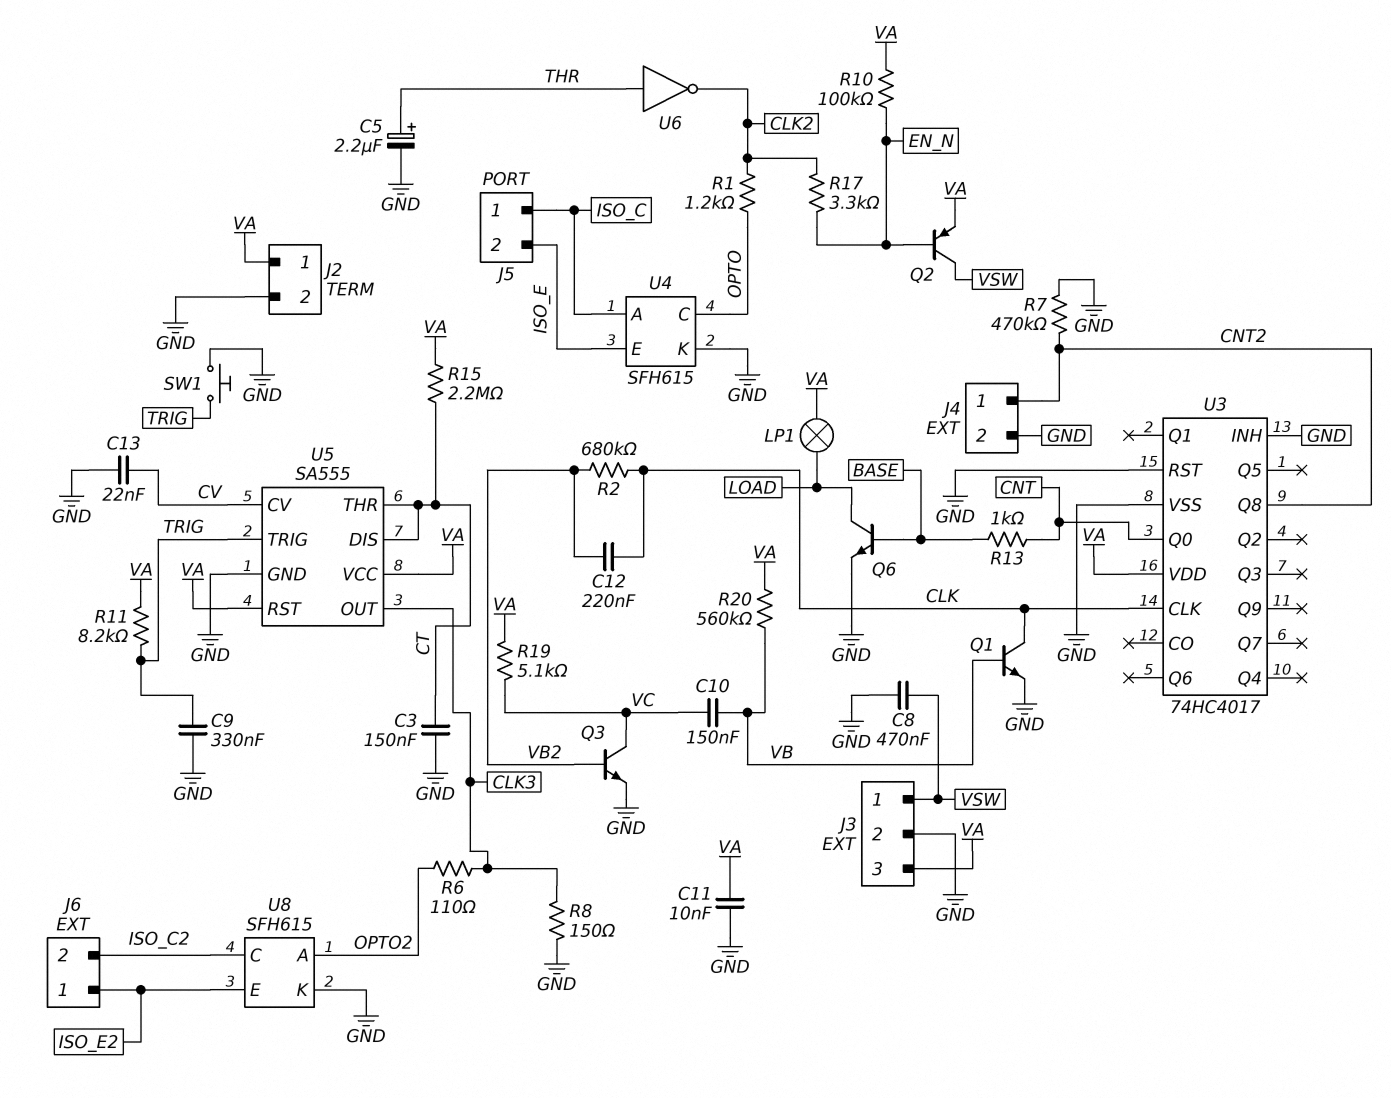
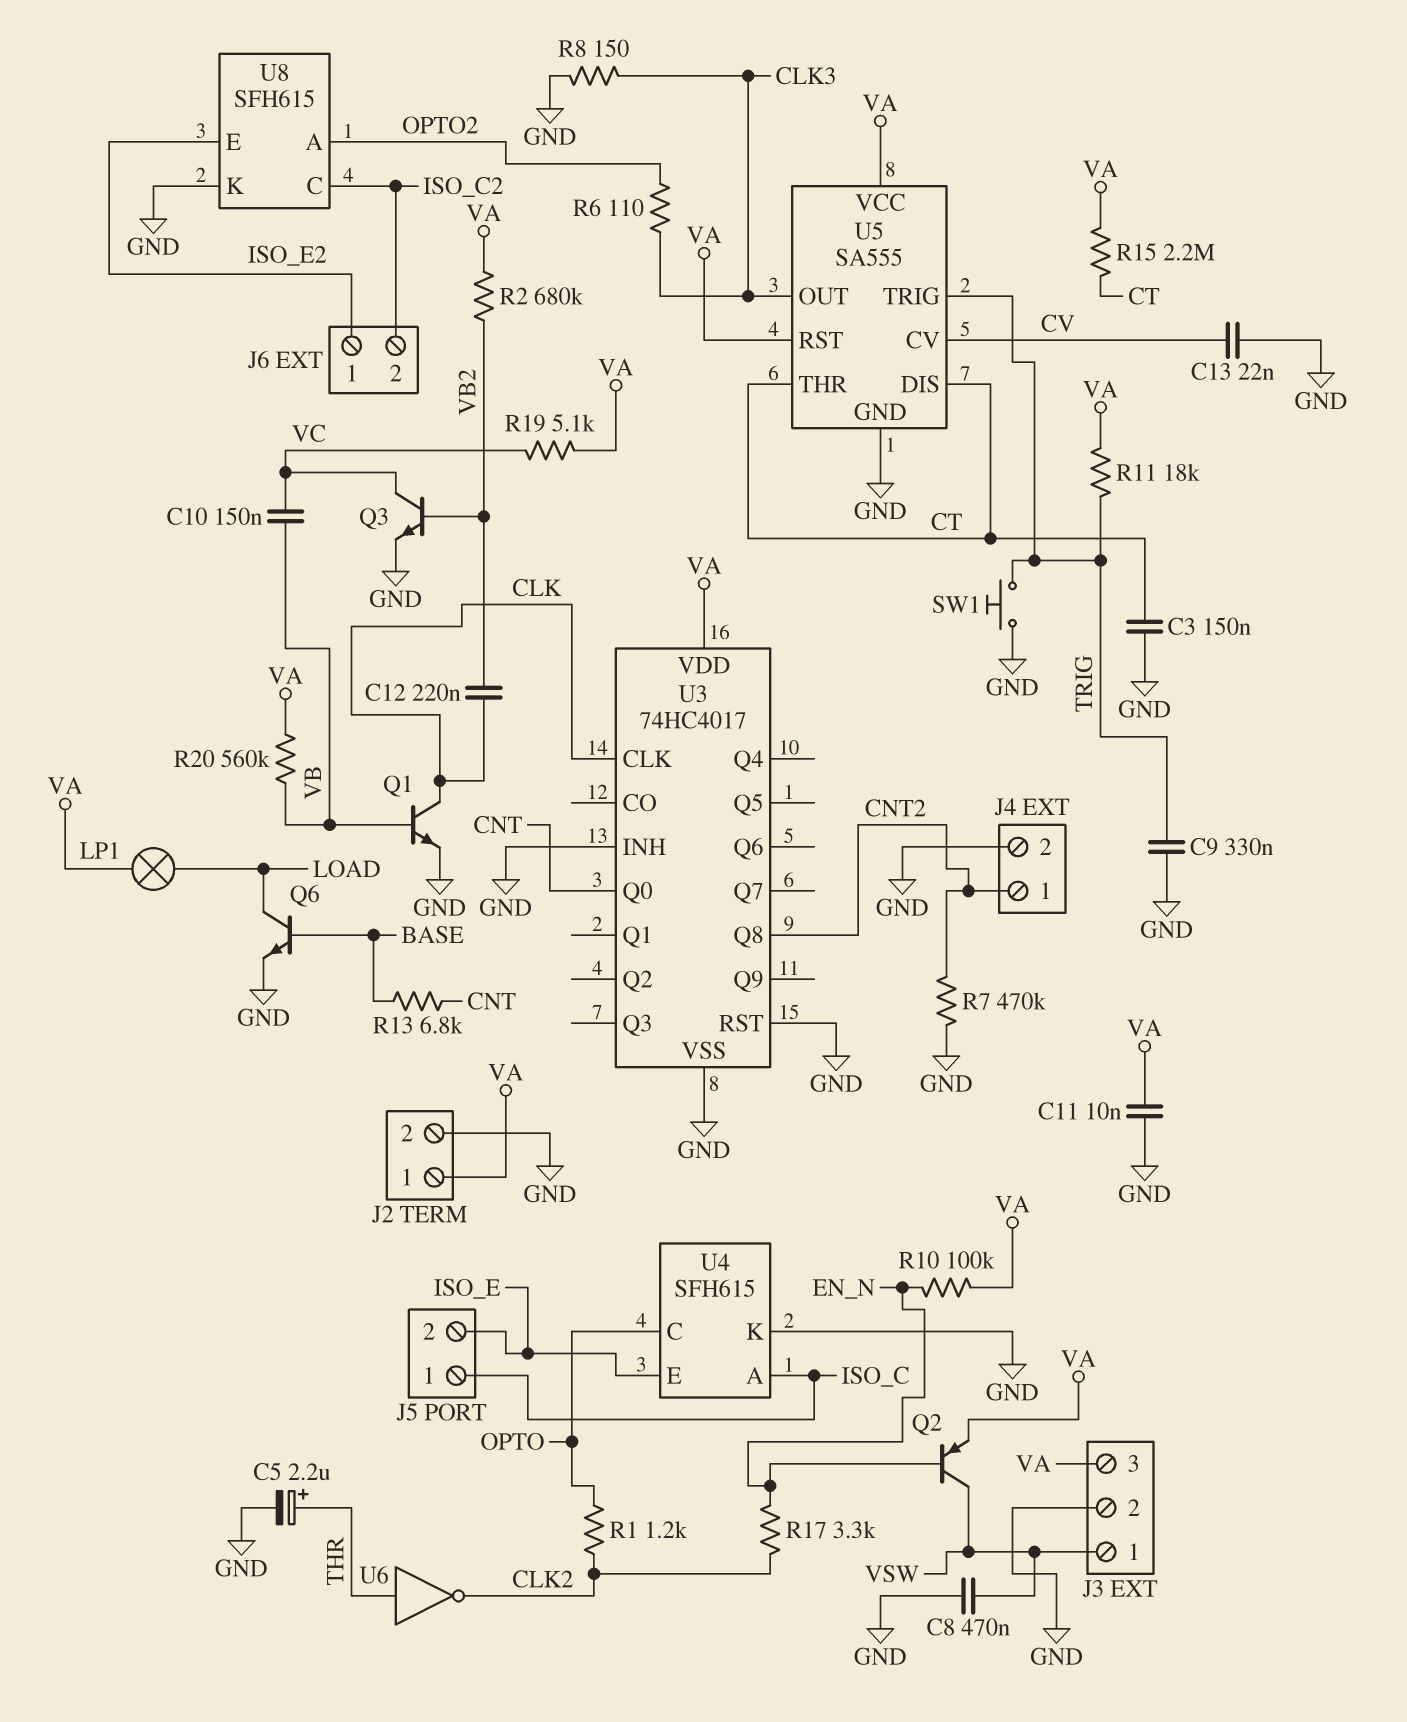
R2: 680k (CLK, VB2) -> 680k (VA, VB2)
R11: 8.2k (TRIG, VA) -> 18k (TRIG, VA)
R13: 1k (BASE, CNT) -> 6.8k (BASE, CNT)

